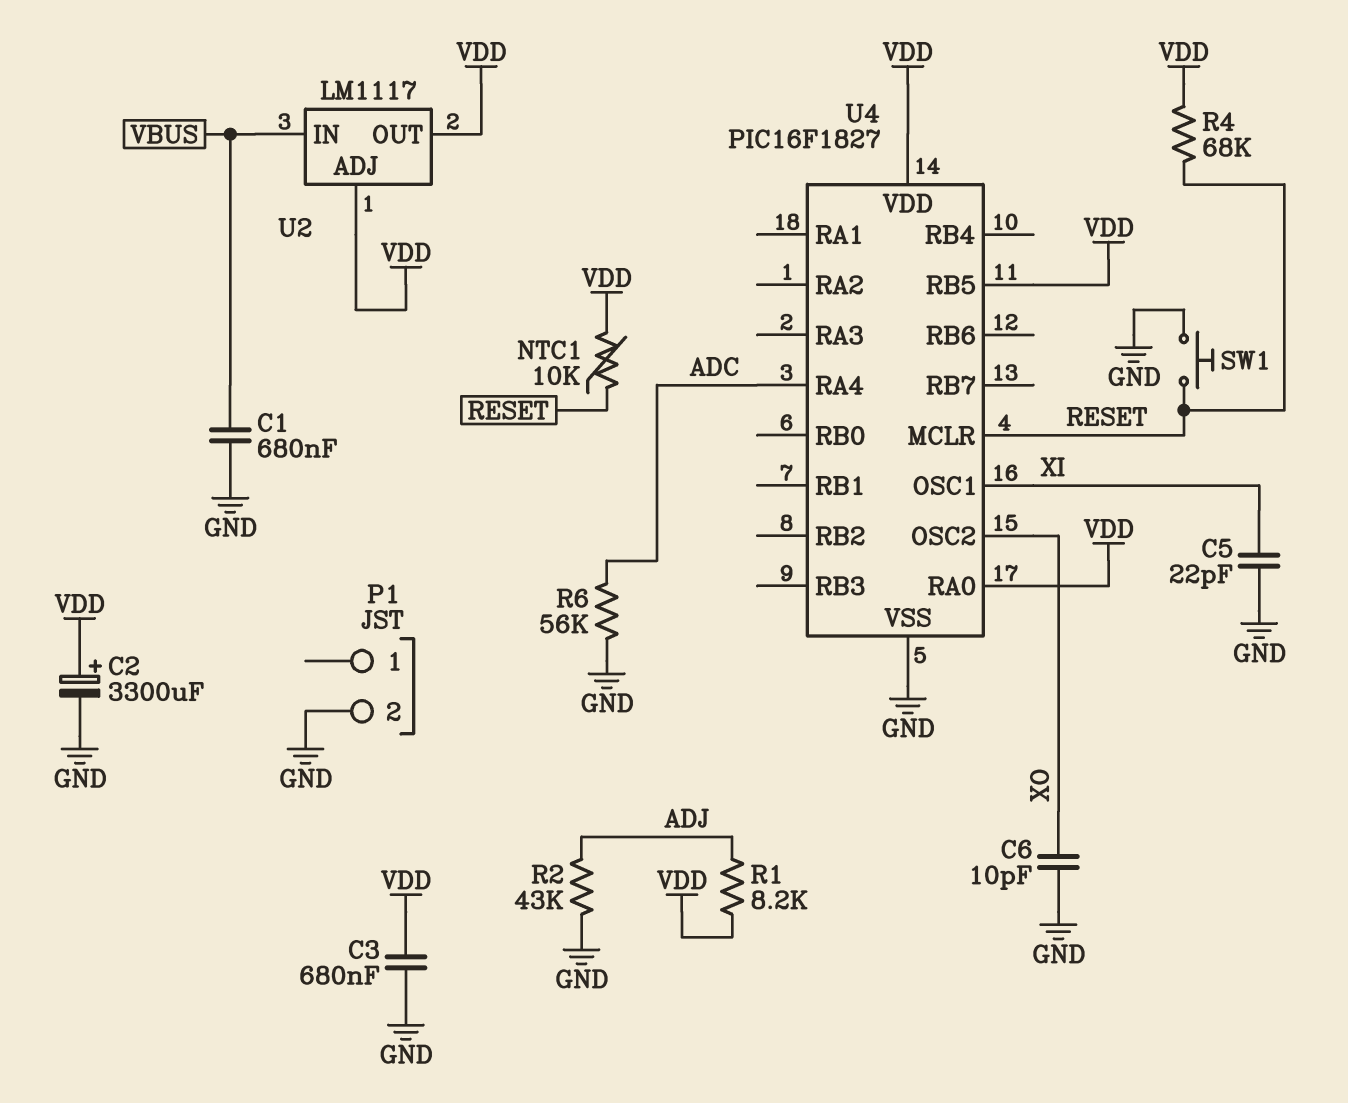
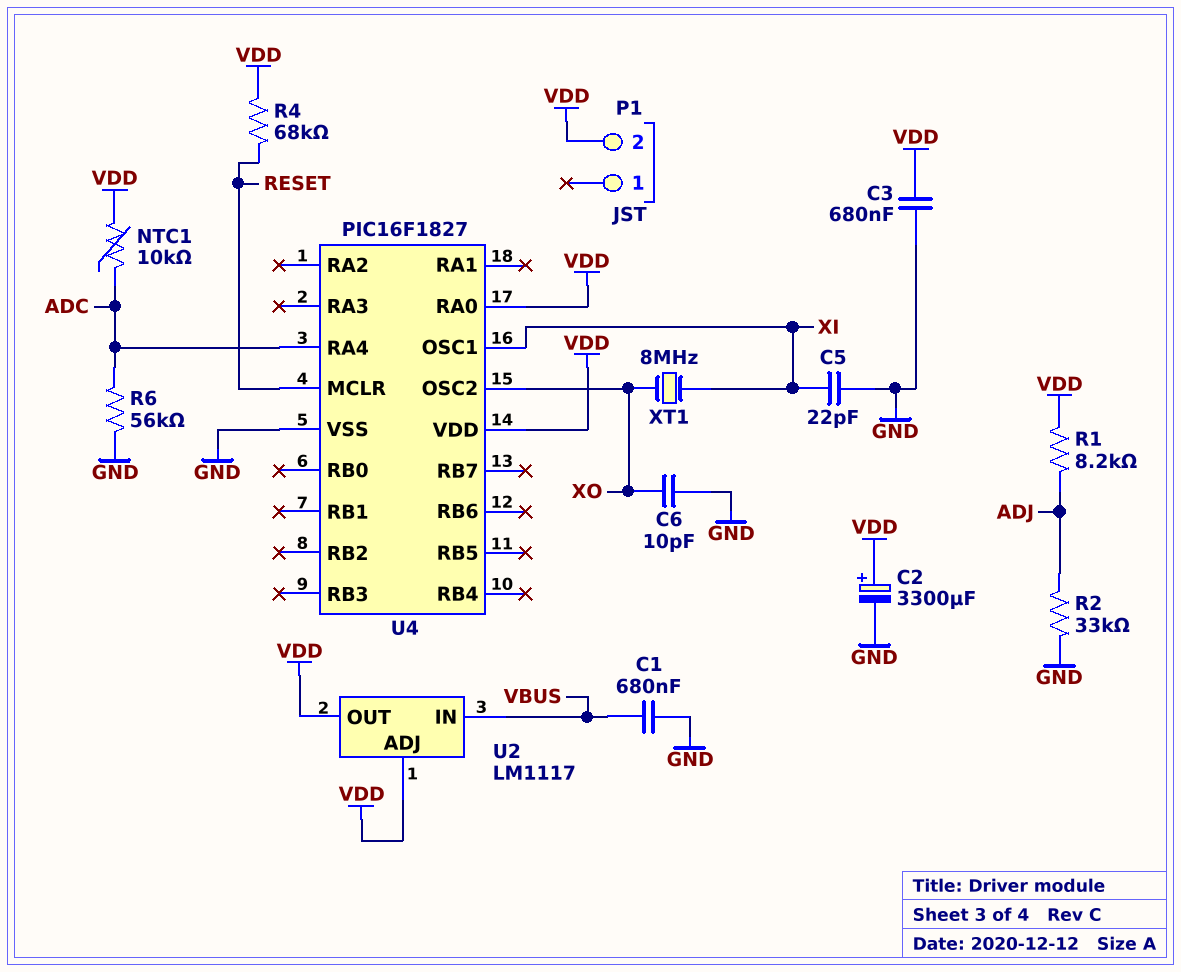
NTC1: 10k (RESET, VDD) -> 10k (ADC, VDD)
P1 pin 2: GND -> VDD
R2: 43k (ADJ, GND) -> 33k (ADJ, GND)
SW1: button (GND, RESET) -> none
U4 pin RB5: VDD -> none
XT1: none -> 8MHz (XI, XO)

